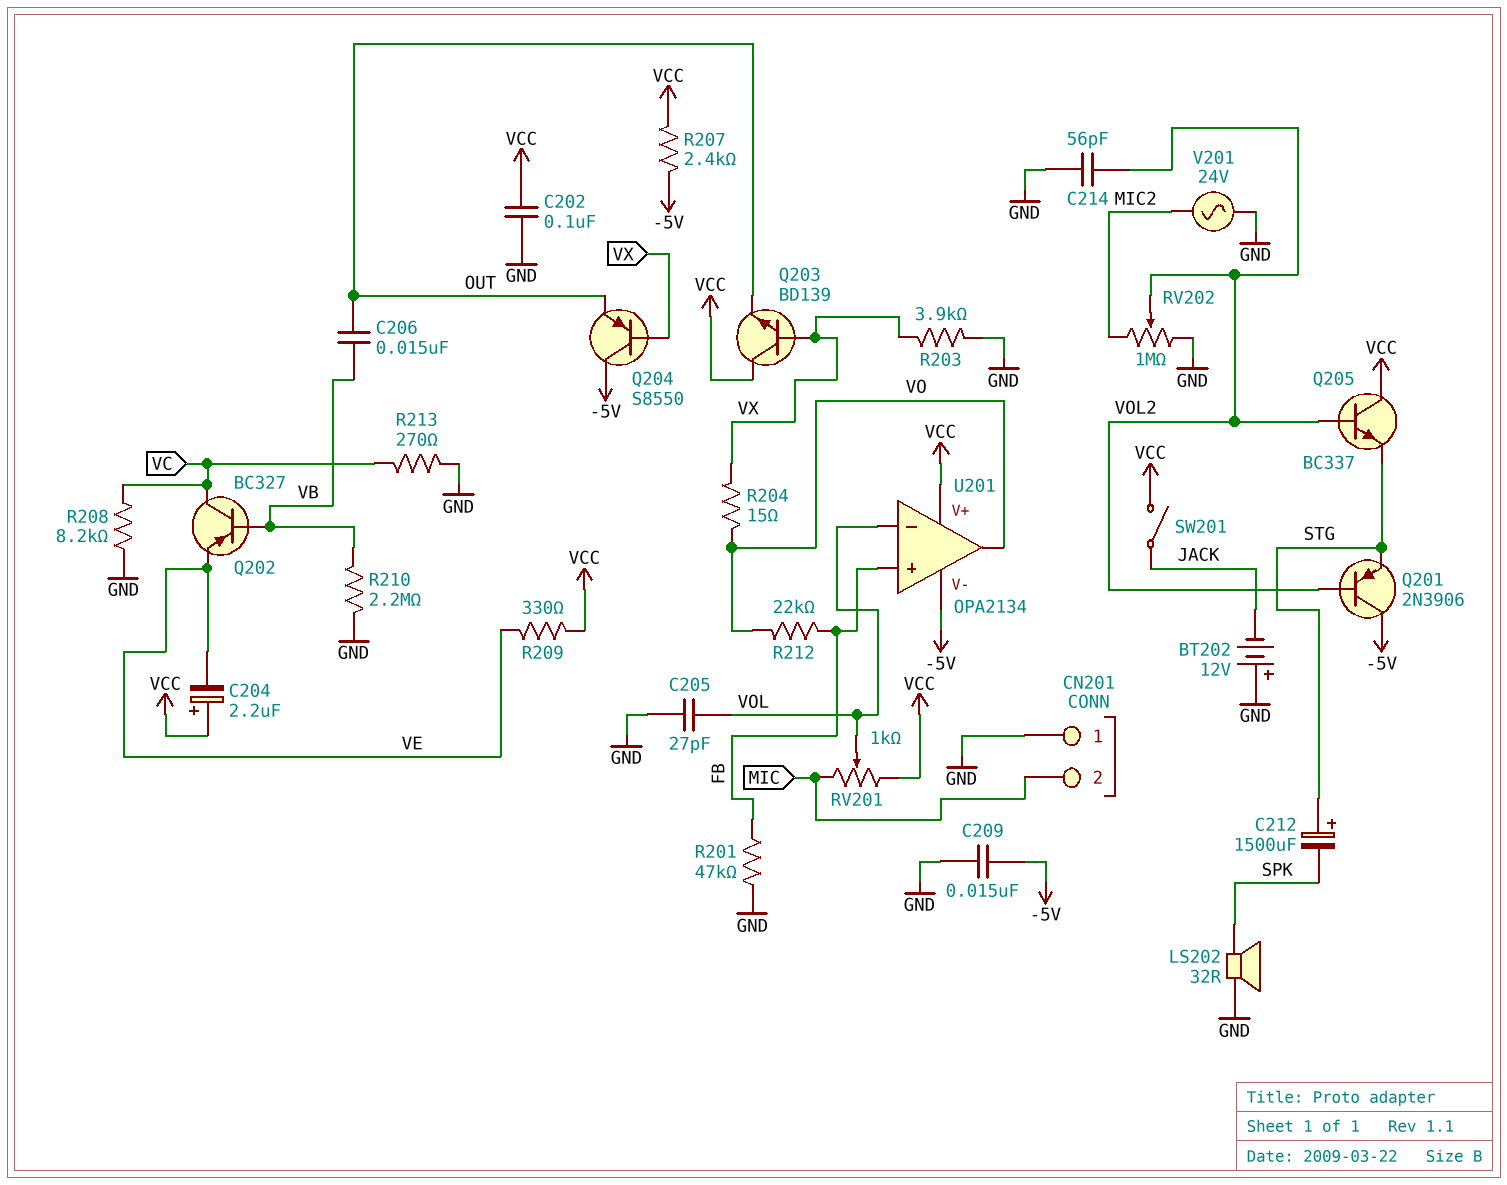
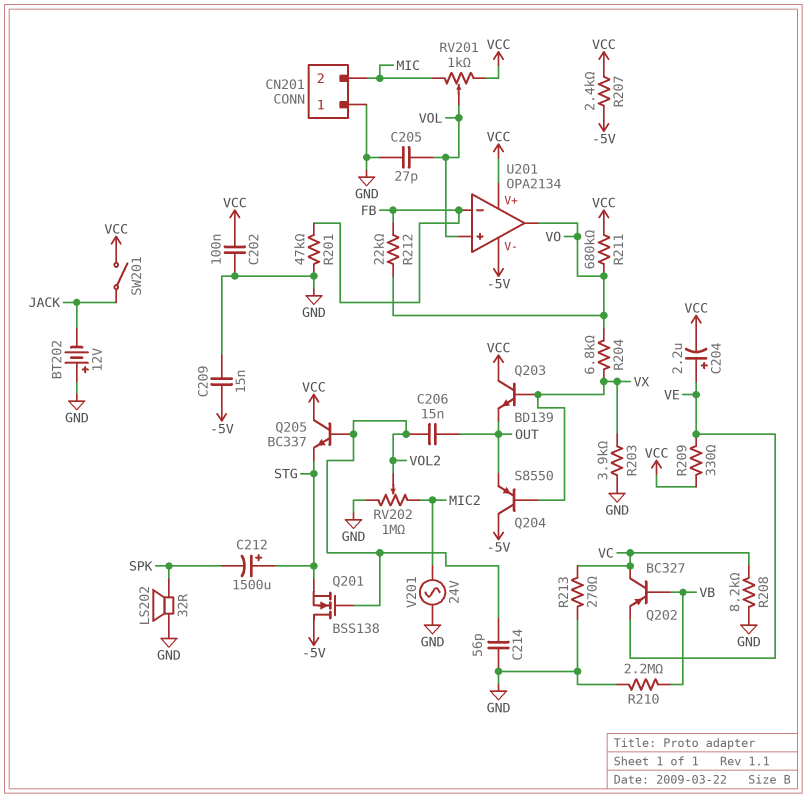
C204: 2.2uF (plus VCC, minus VE) -> 2.2uF (plus VE, minus VCC)
C206: 15nF (OUT, VB) -> 15nF (OUT, VOL2)
Q201: PNP 2N3906 (B VOL2, C -5V, E STG) -> NMOS BSS138 (G VOL2, D -5V, S STG)
R204: 15 (VO, VX) -> 6.8k (VO, VX)
R211: none -> 680k (VCC, VO)
U201 pin in+: FB -> VOL
U201 pin in-: VOL -> FB

